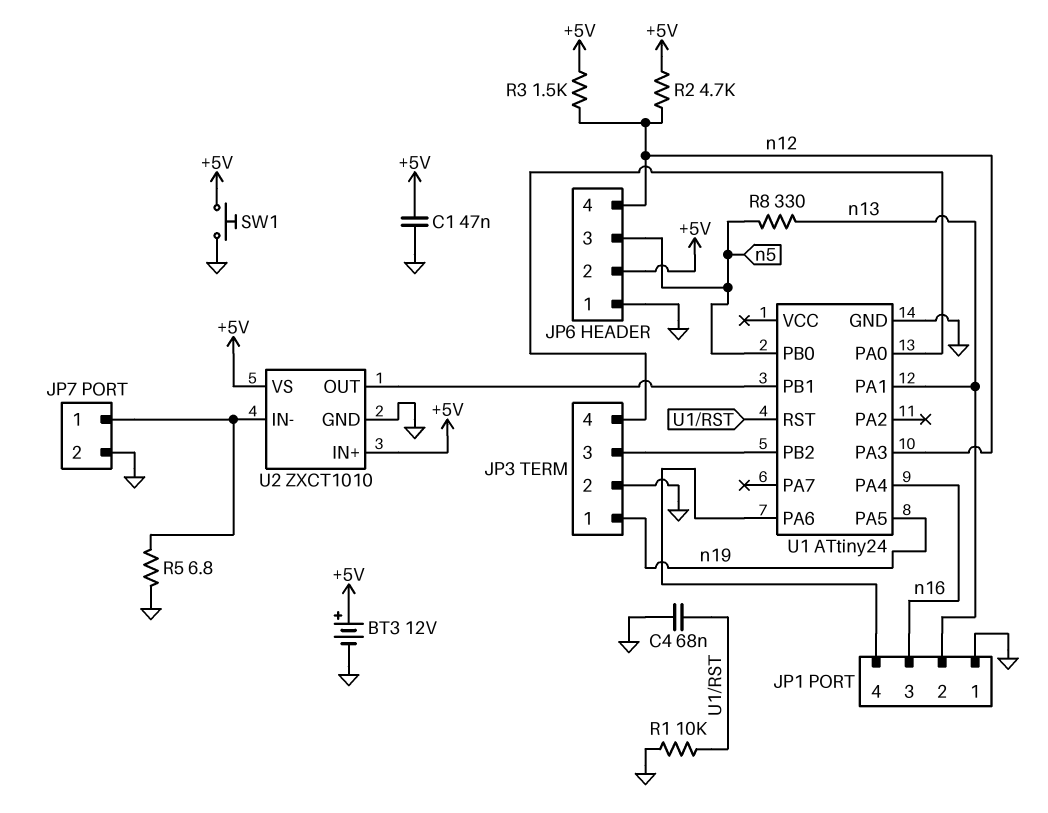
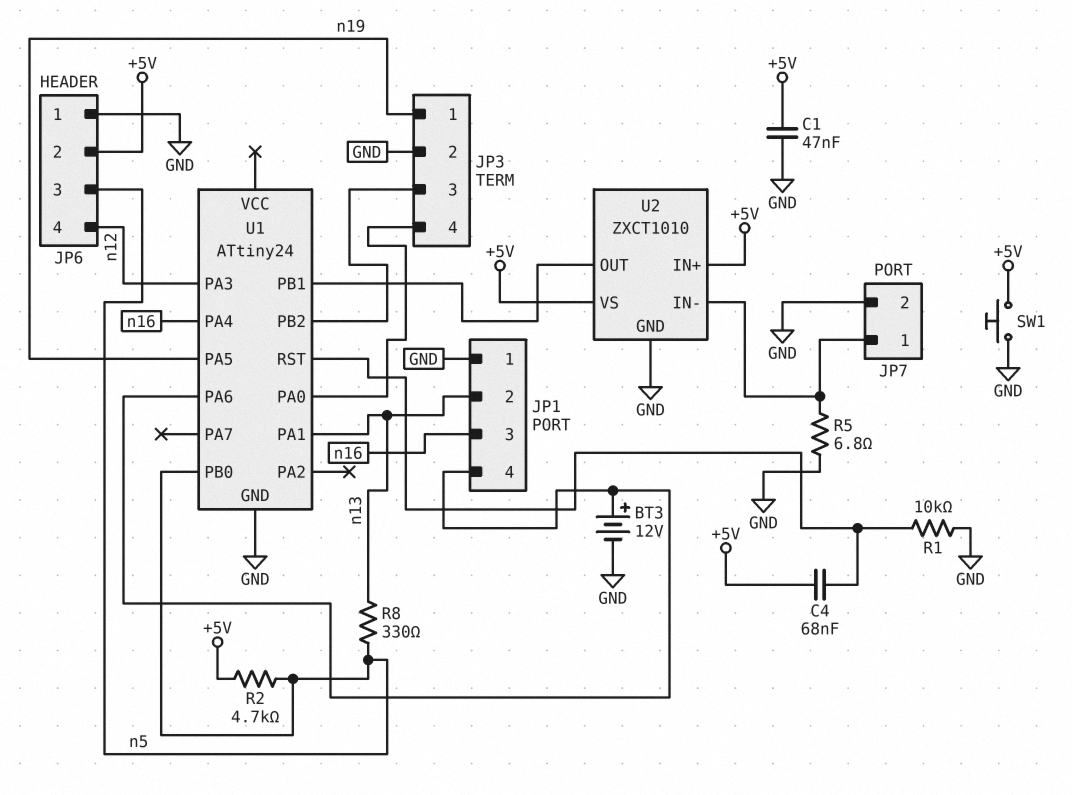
BT3: 12V (plus +5V, minus GND) -> 12V (plus JP1/4, minus GND)
C4: 68nF (GND, U1/RST) -> 68nF (+5V, U1/RST)
R2: 4.7k (+5V, n12) -> 4.7k (+5V, n5)
R3: 1.5k (+5V, n12) -> none

